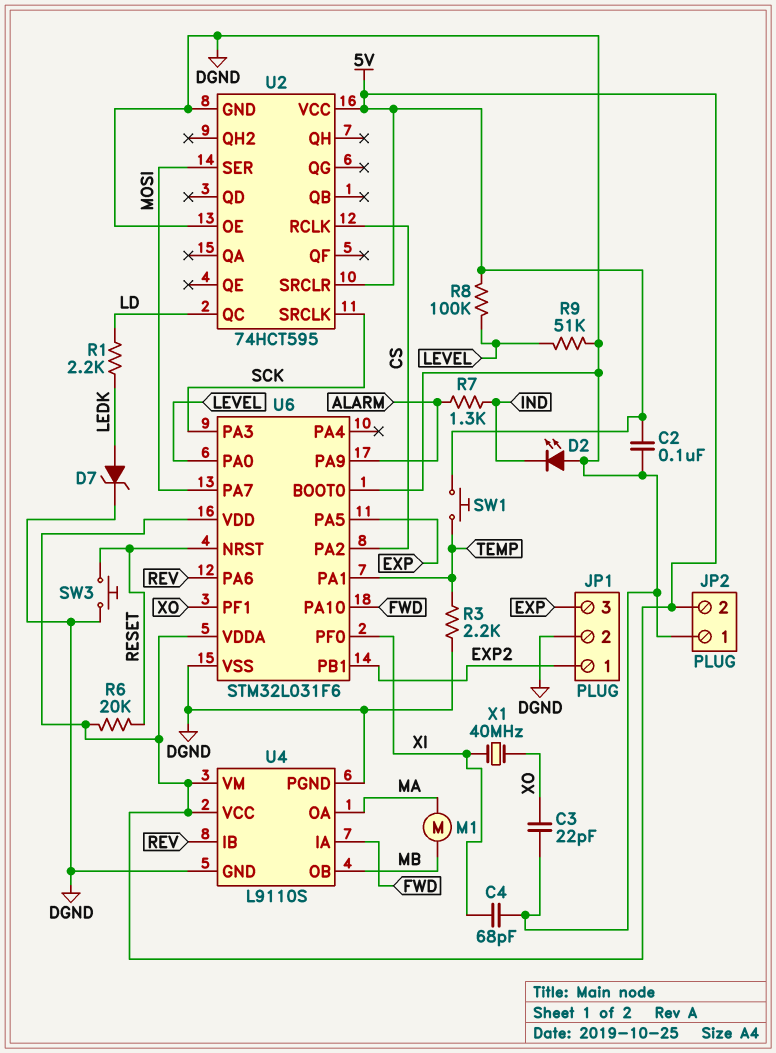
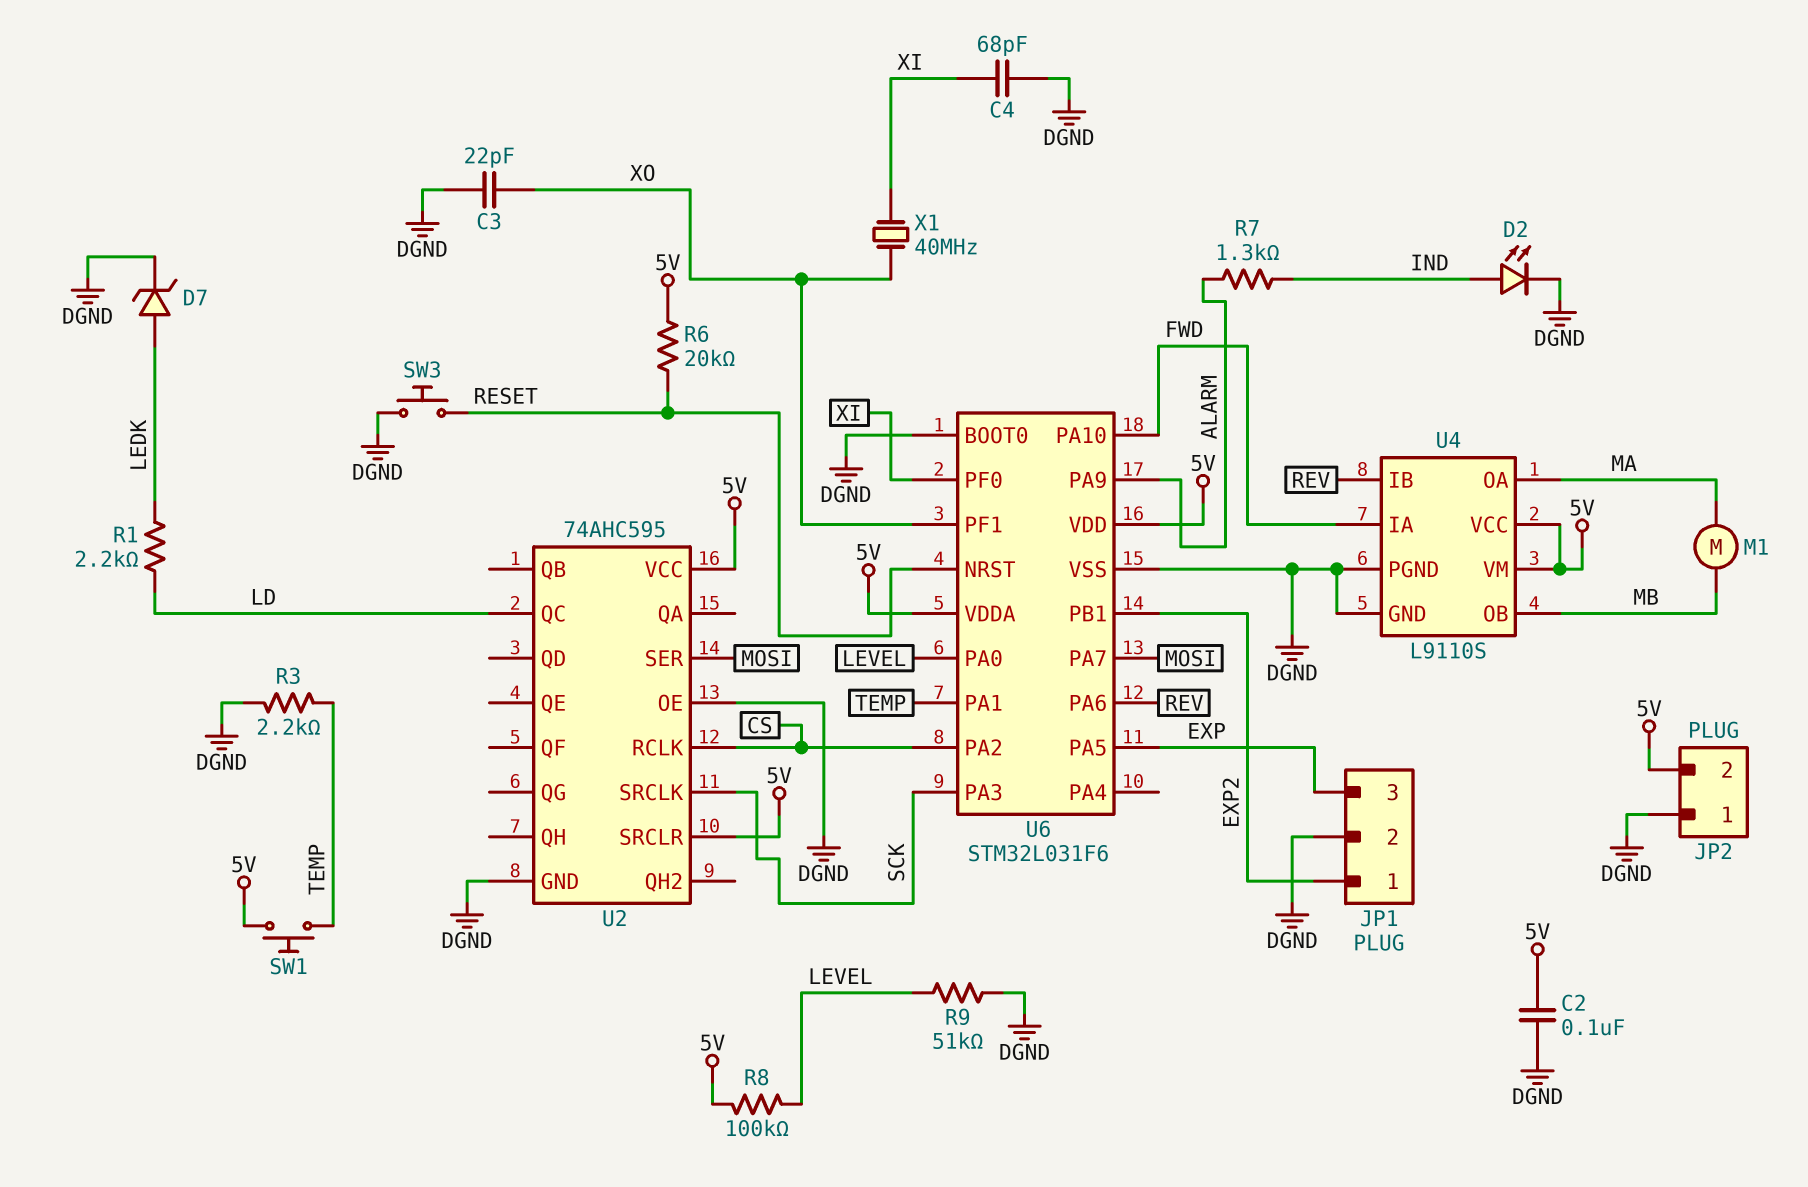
D2: LED (A DGND, K IND) -> LED (A IND, K DGND)
U2: 74HCT595 -> 74AHC595

